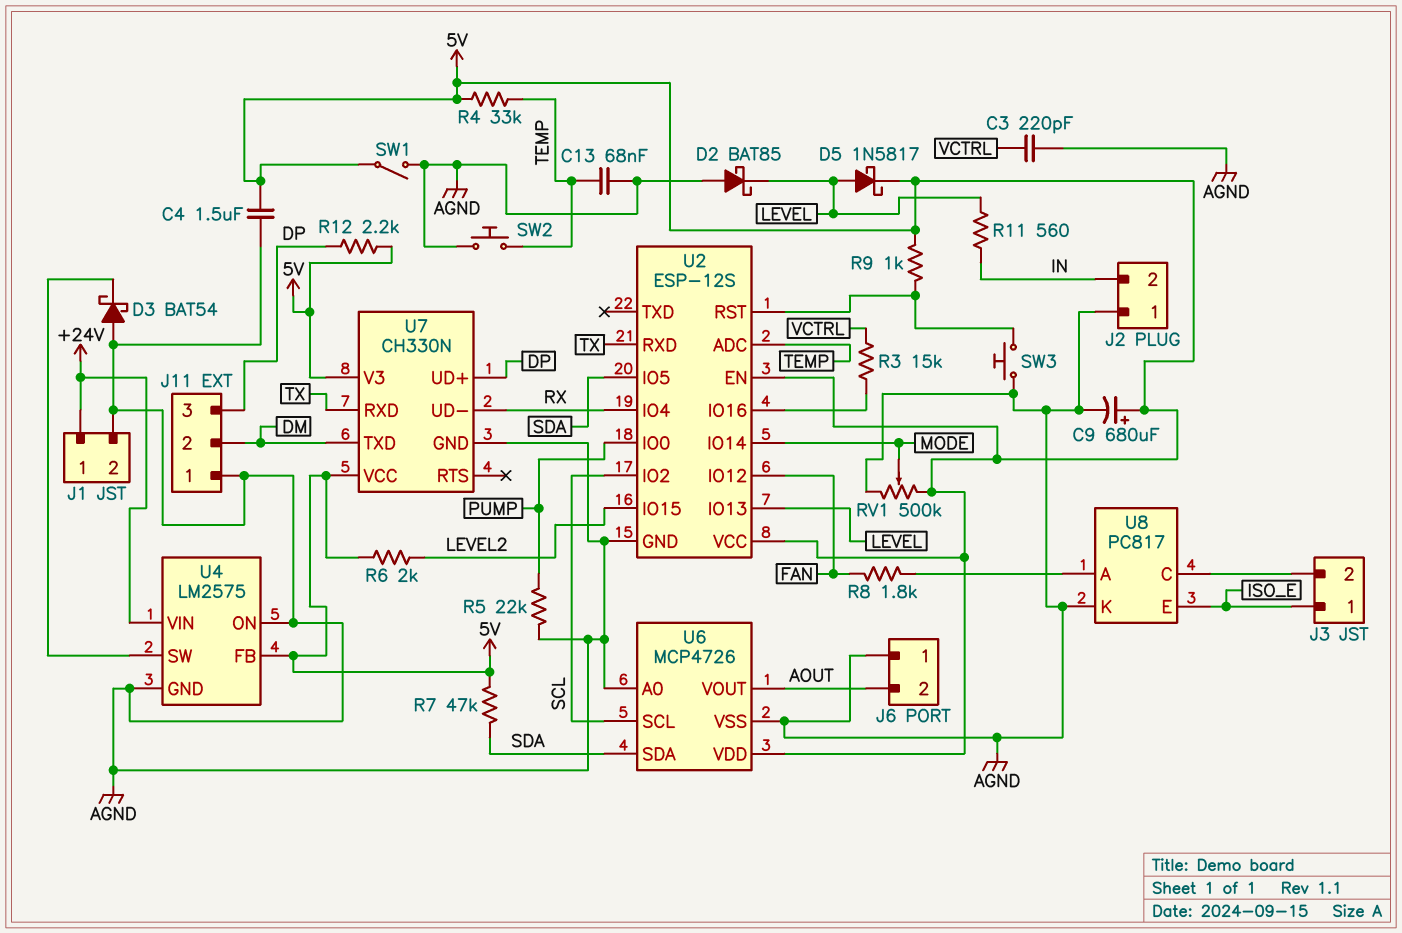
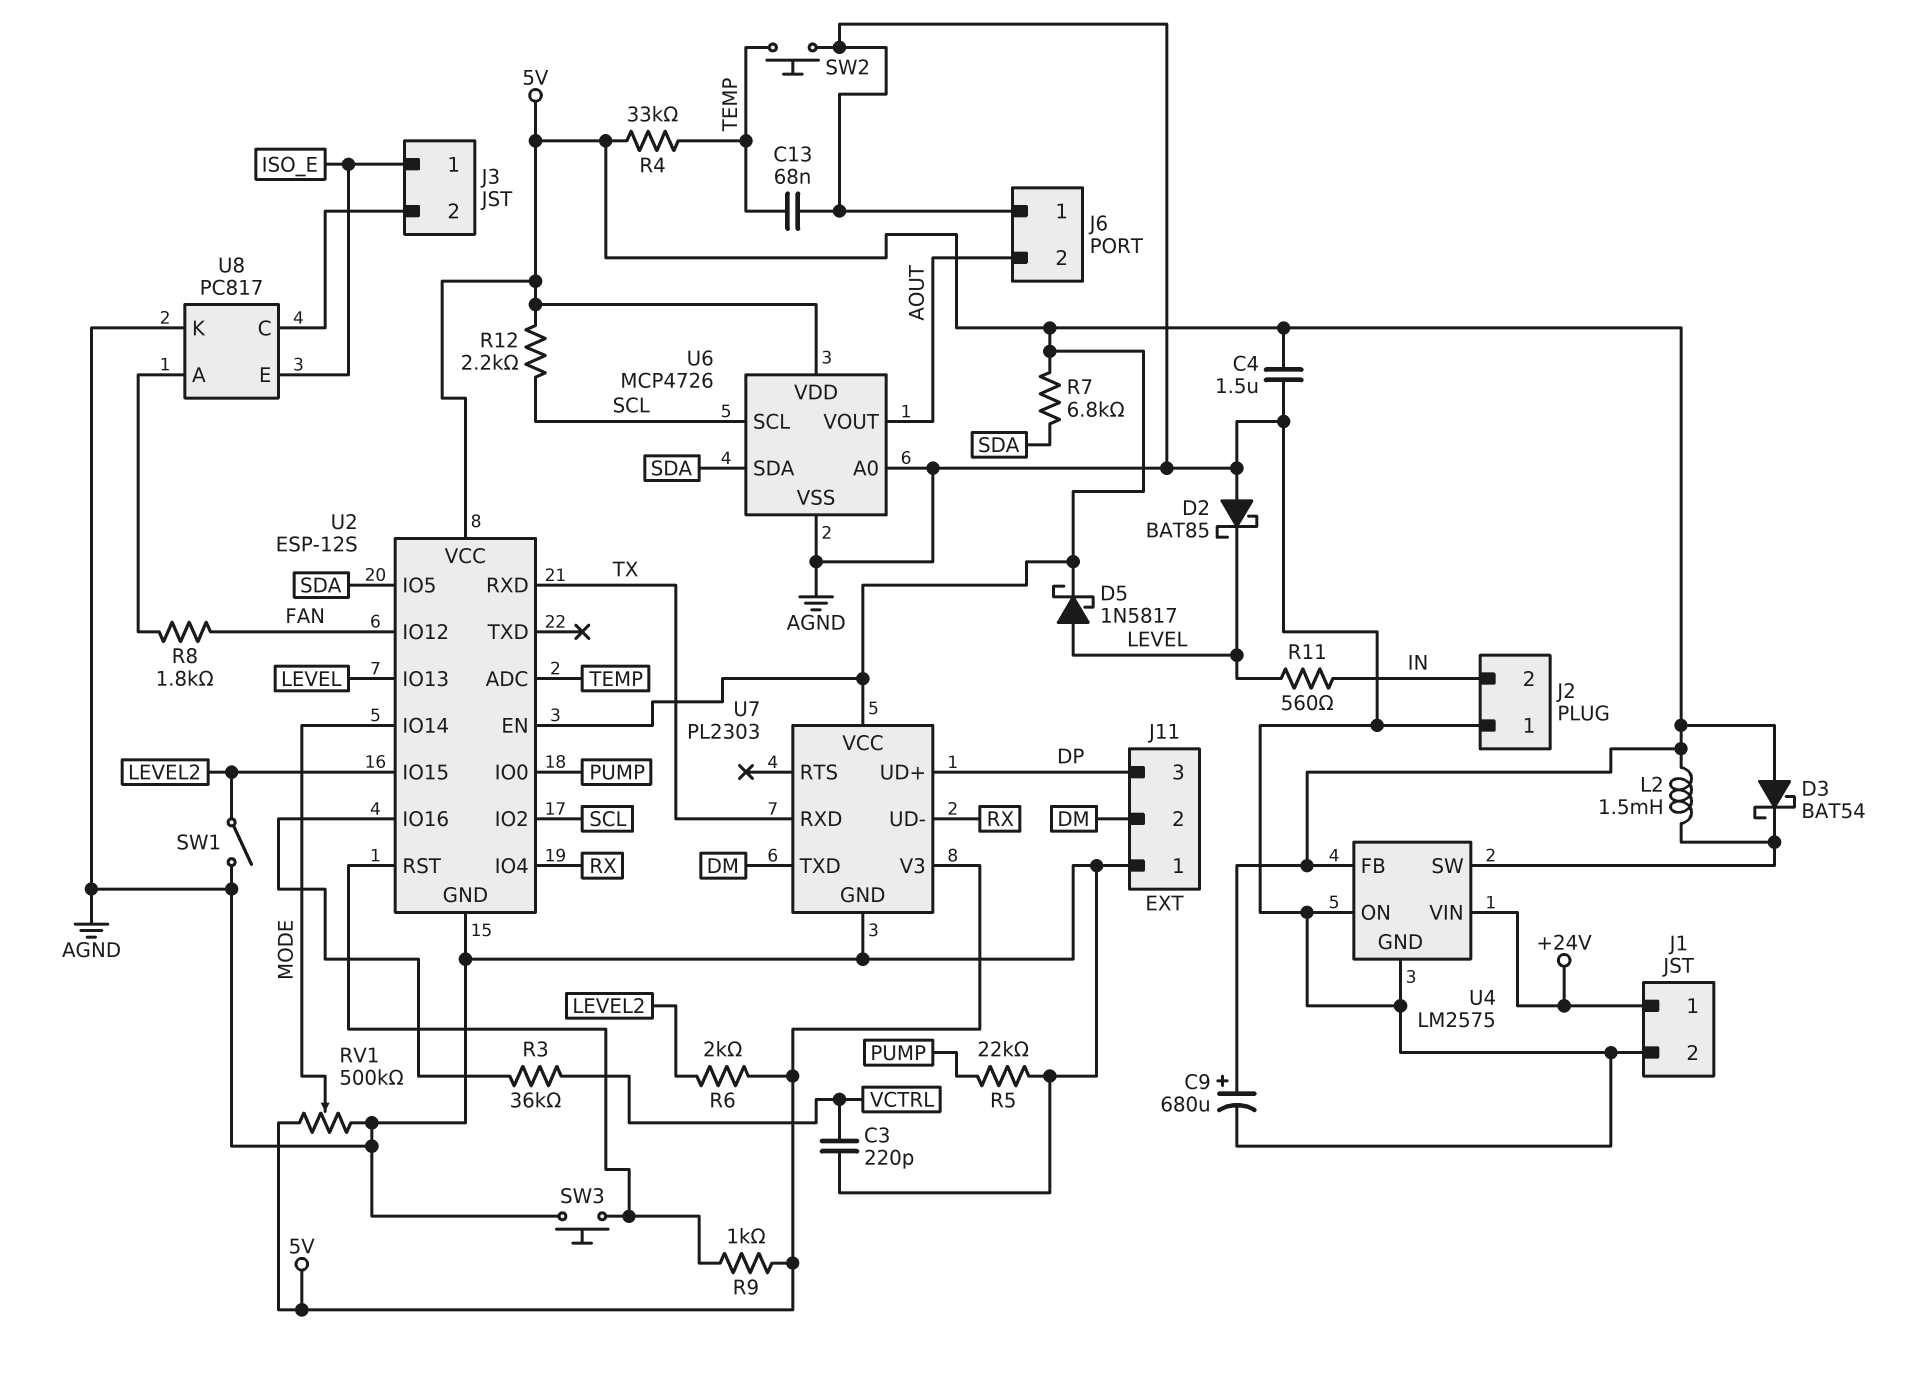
D3: schottky BAT54 (A AGND, K U4/SW) -> schottky BAT54 (A 5V, K U4/SW)
L2: none -> 1.5mH (5V, U4/SW)
R3: 15k (U2/IO16, VCTRL) -> 36k (U2/IO16, VCTRL)
R7: 47k (5V, SDA) -> 6.8k (5V, SDA)
R12: 2.2k (5V, DP) -> 2.2k (5V, SCL)
SW1: switch (5V, AGND) -> switch (AGND, LEVEL2)
U7: CH330N -> PL2303

